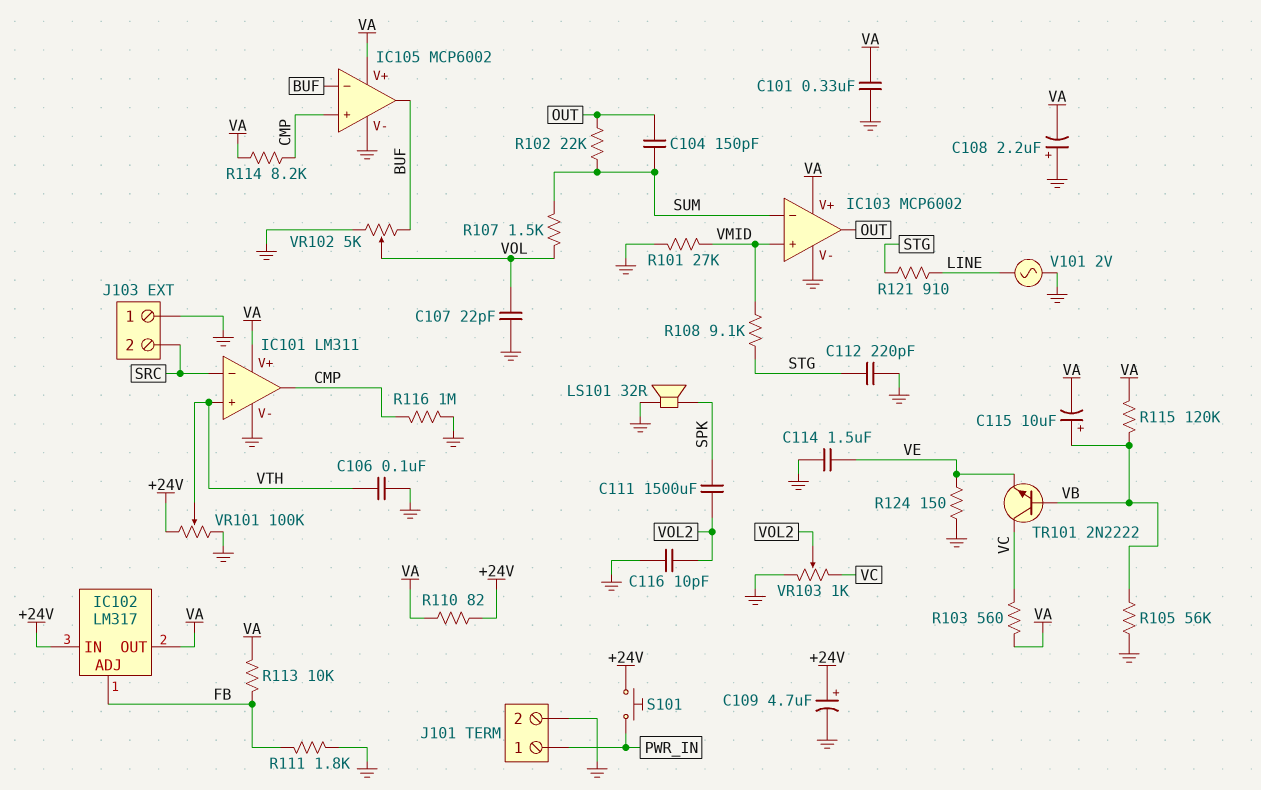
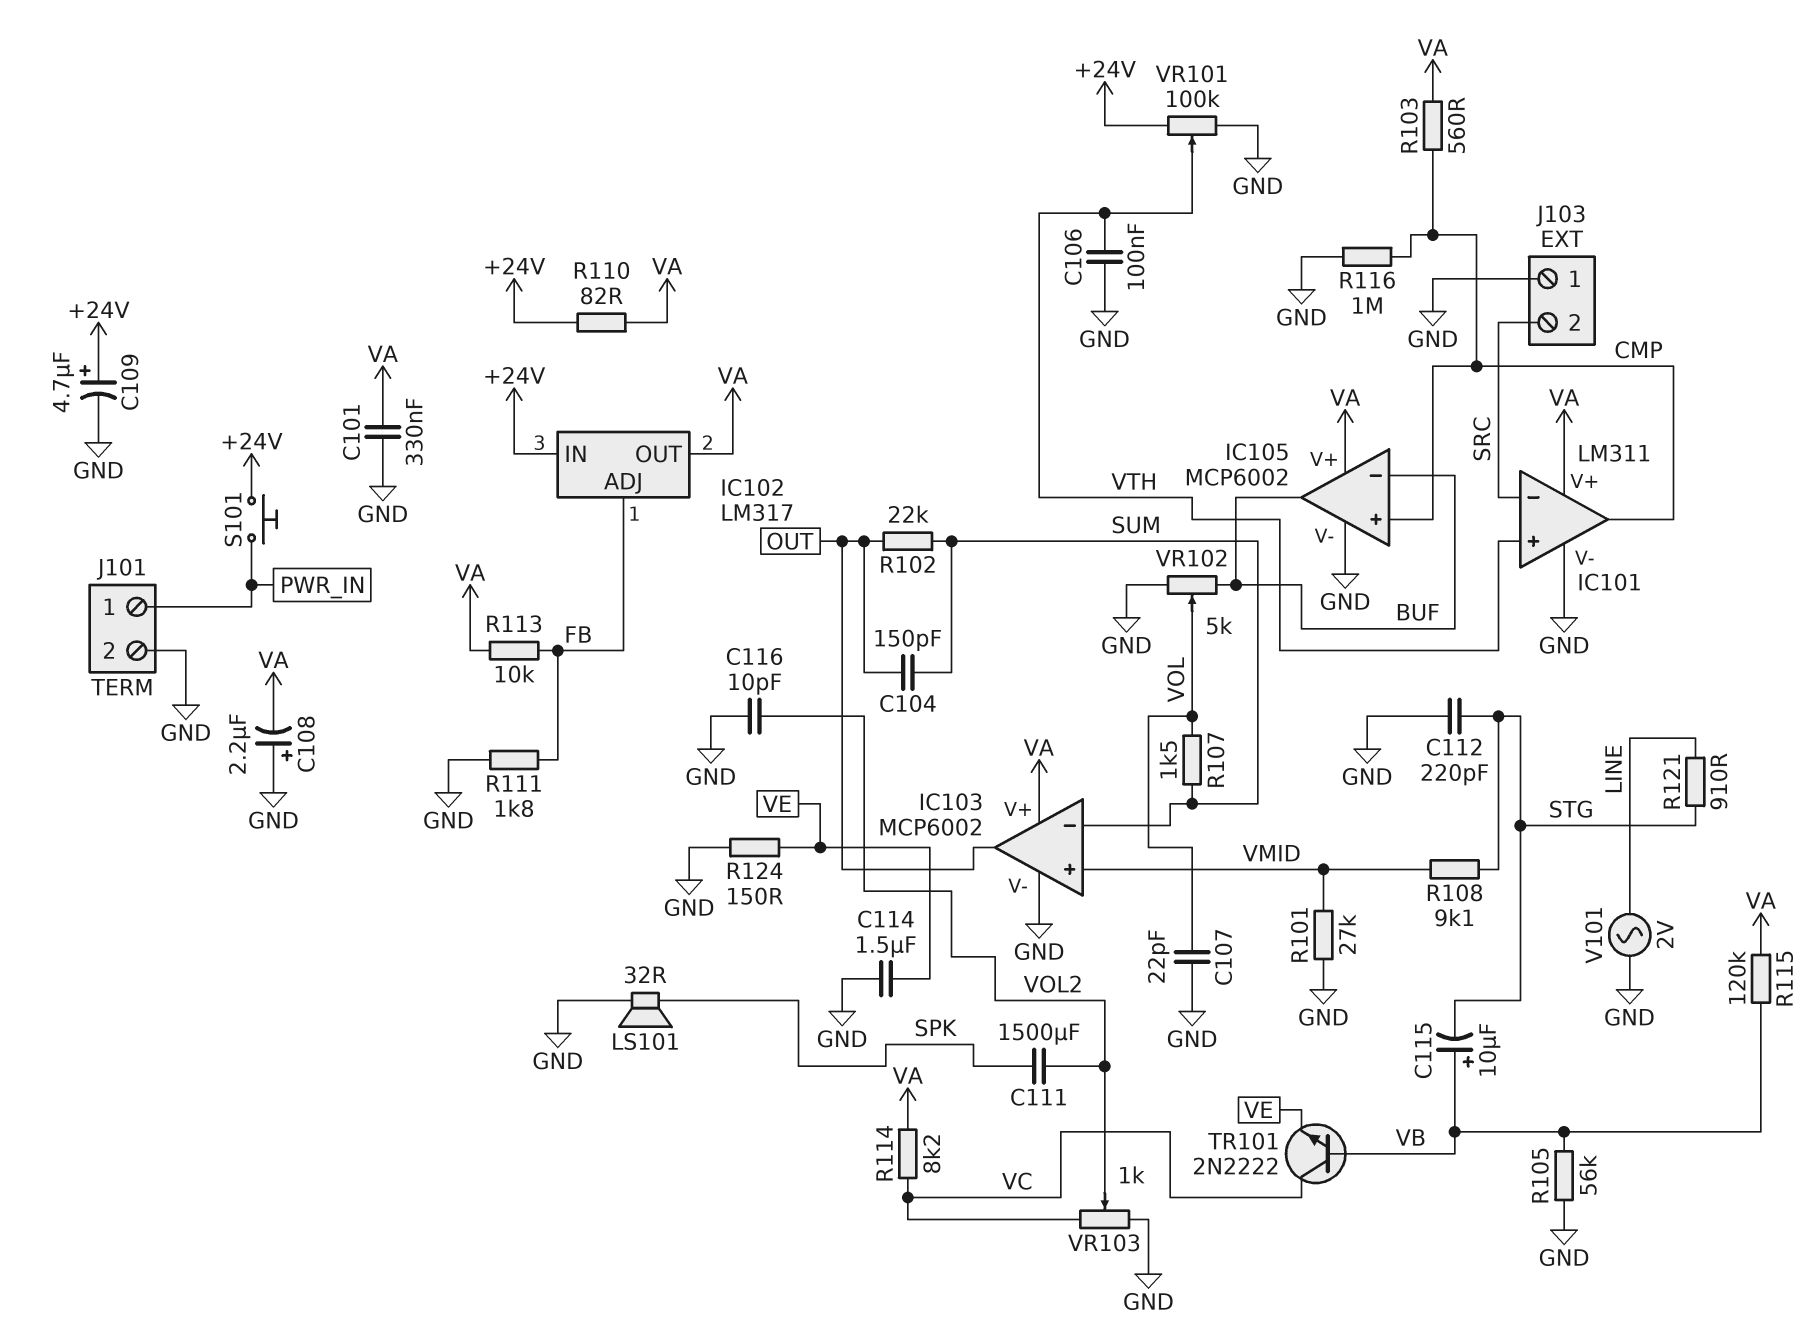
C115: 10uF (plus VB, minus VA) -> 10uF (plus VB, minus STG)
R103: 560 (VA, VC) -> 560 (CMP, VA)
R114: 8.2k (CMP, VA) -> 8.2k (VA, VC)

